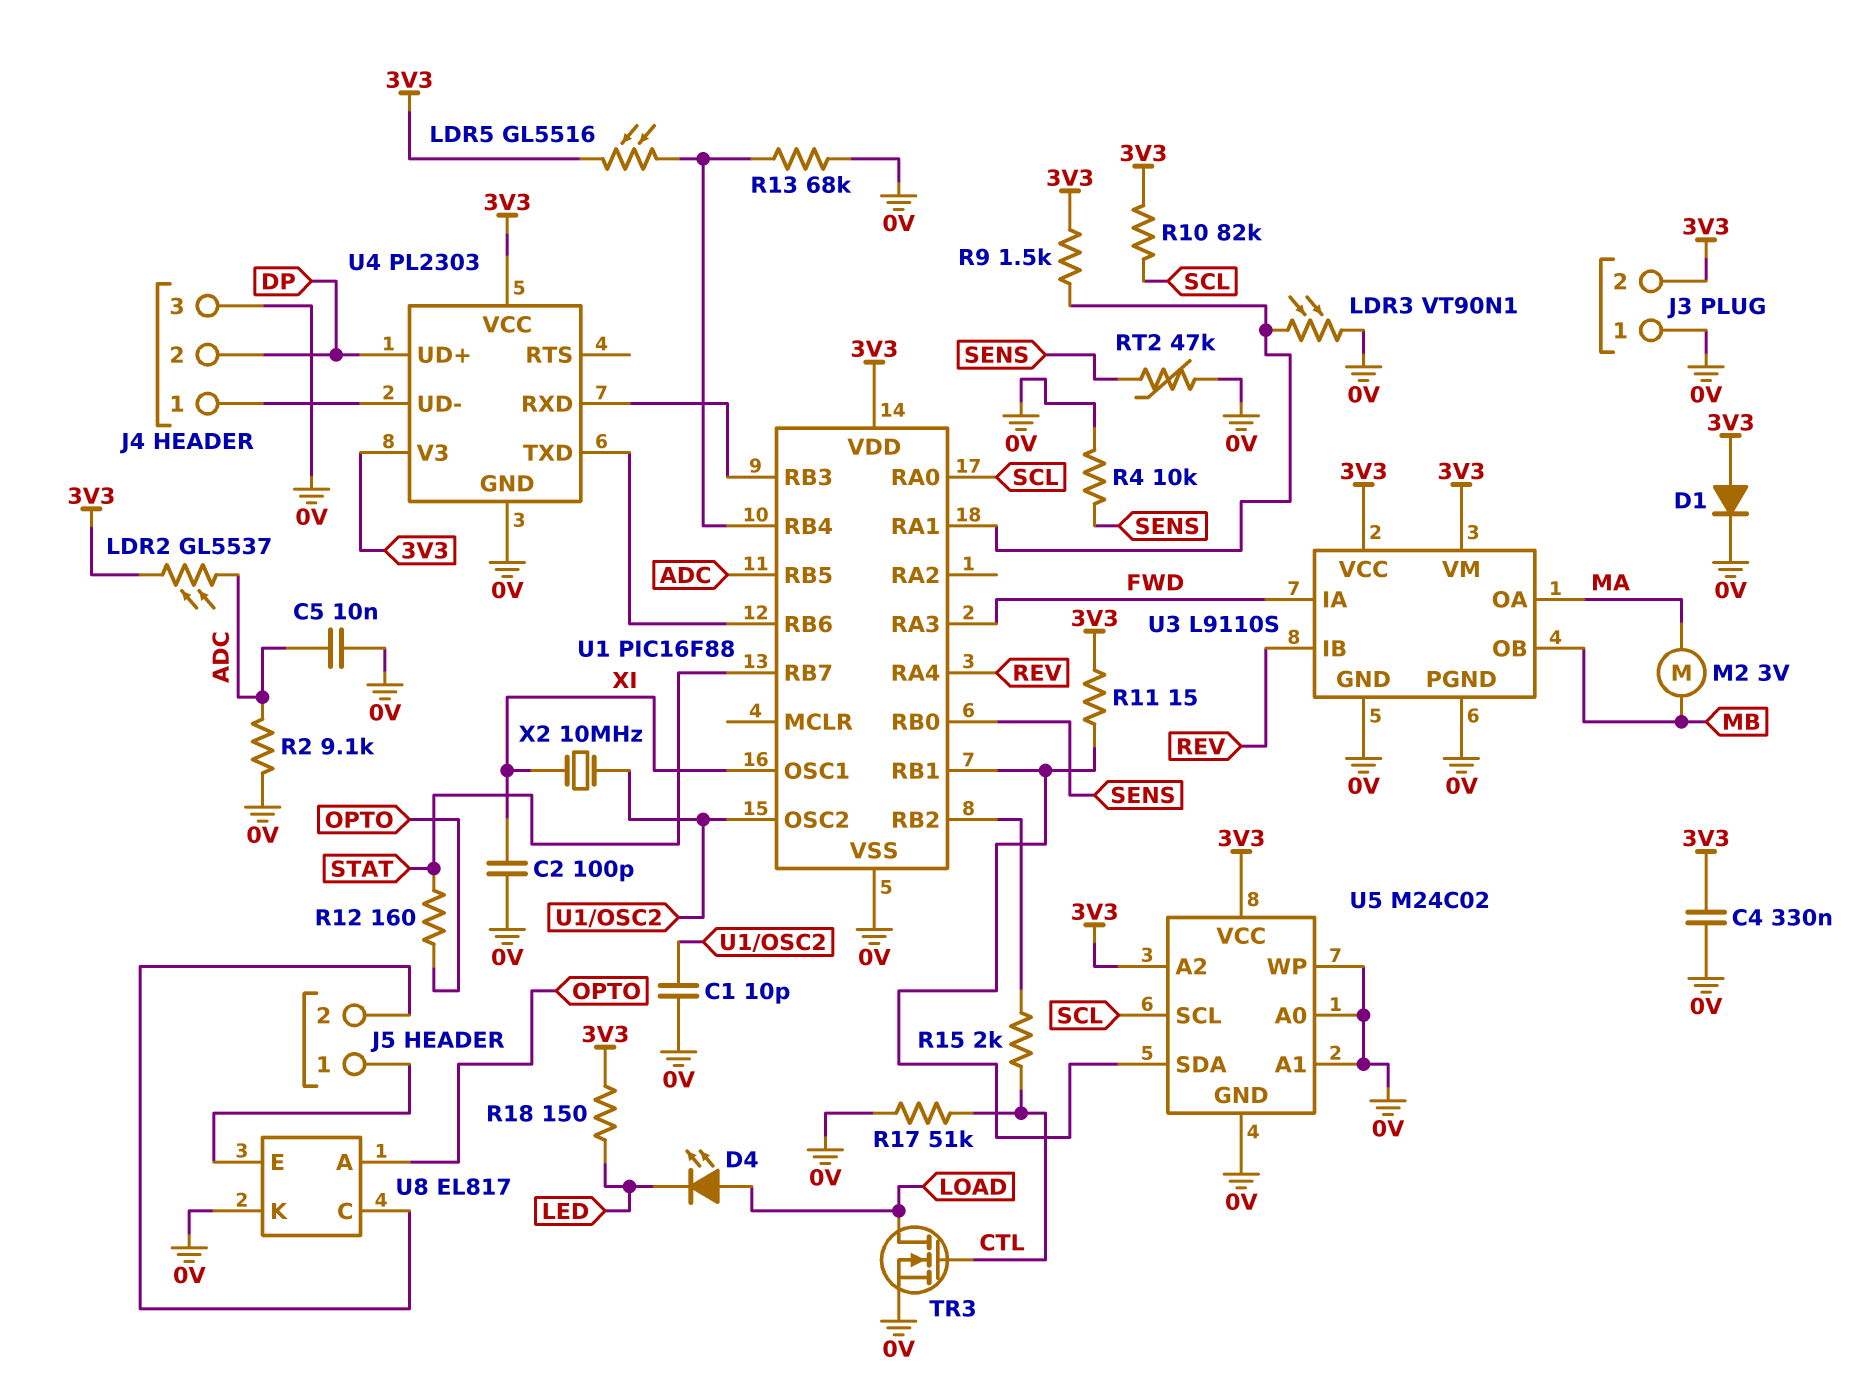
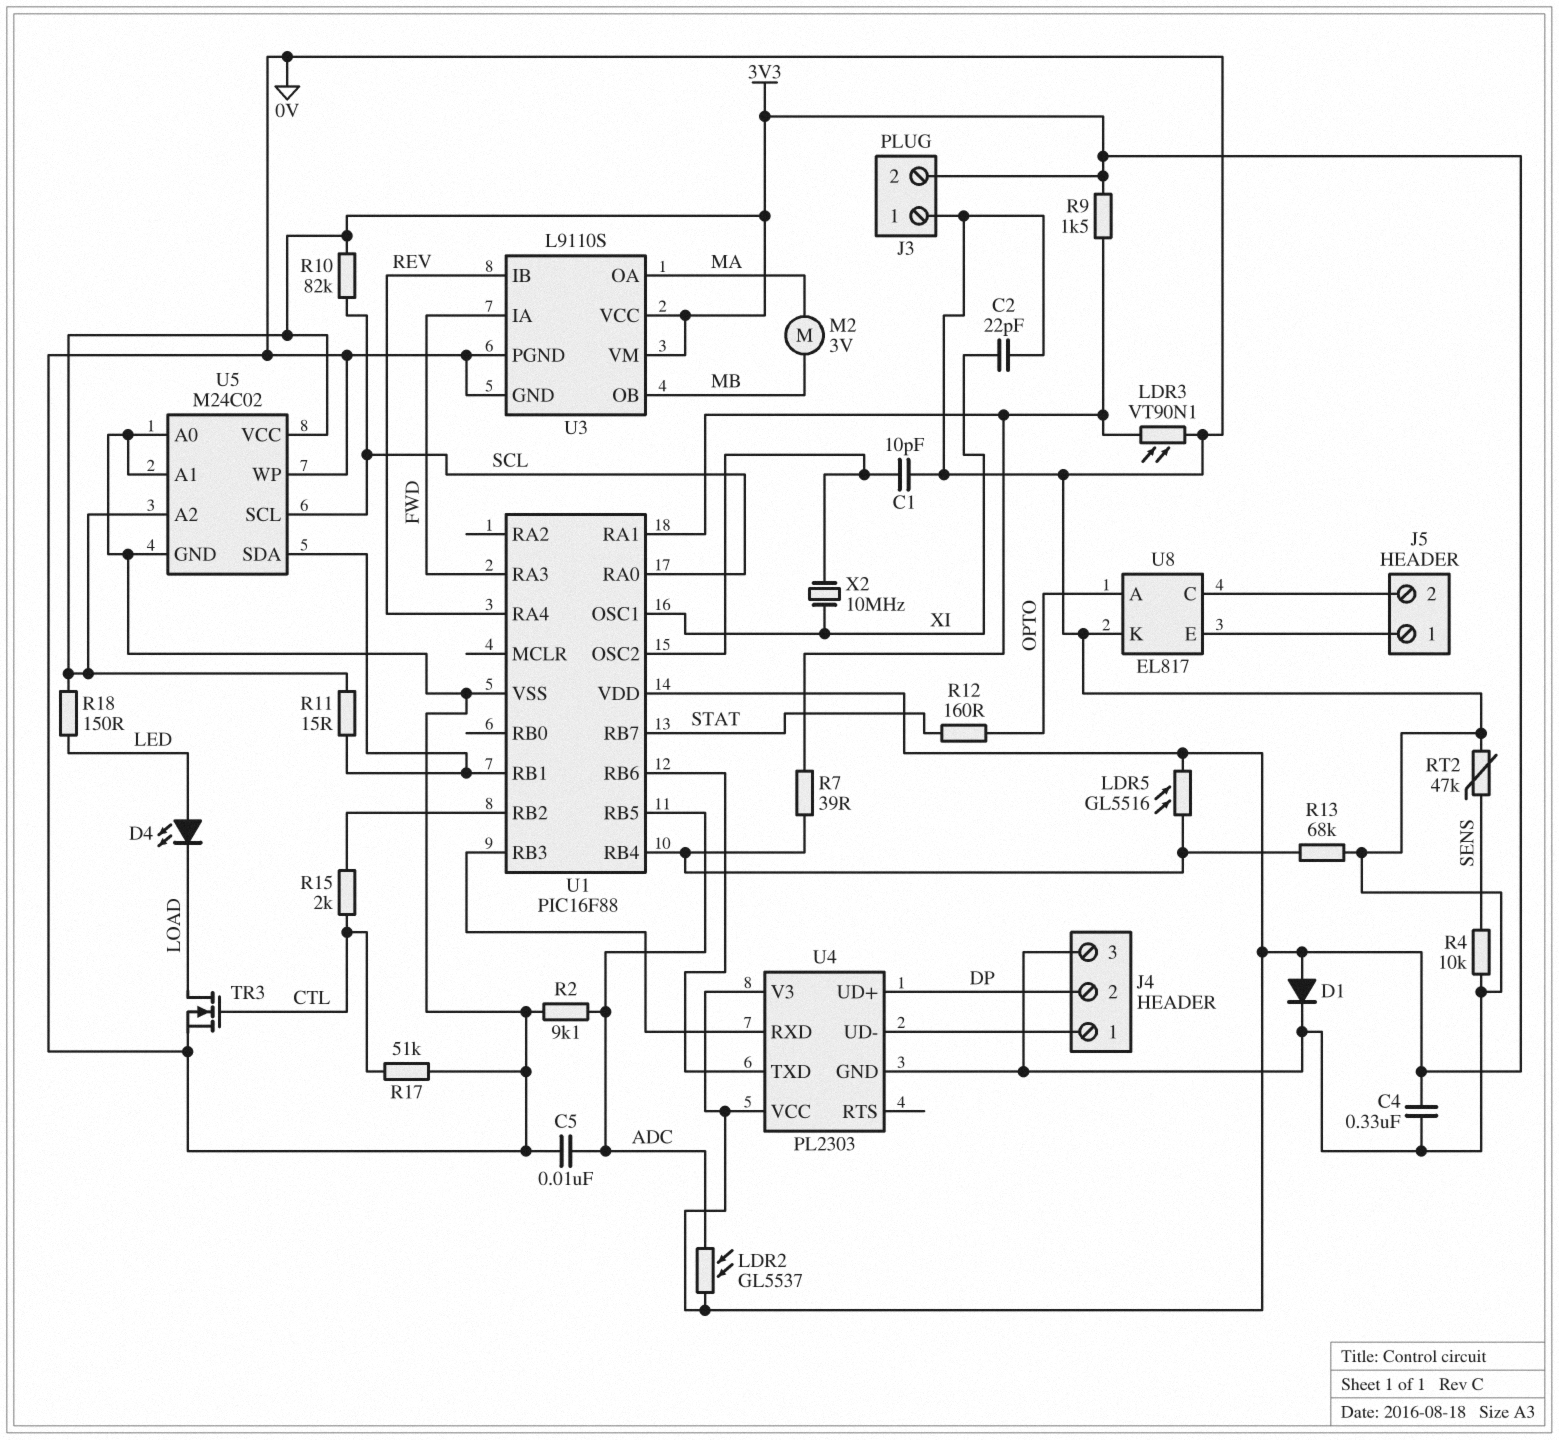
C2: 100pF (0V, XI) -> 22pF (0V, XI)
D4: LED (A LOAD, K LED) -> LED (A LED, K LOAD)
R7: none -> 39 (U1/RA1, U1/RB4)
U1 pin RB0: SENS -> none

